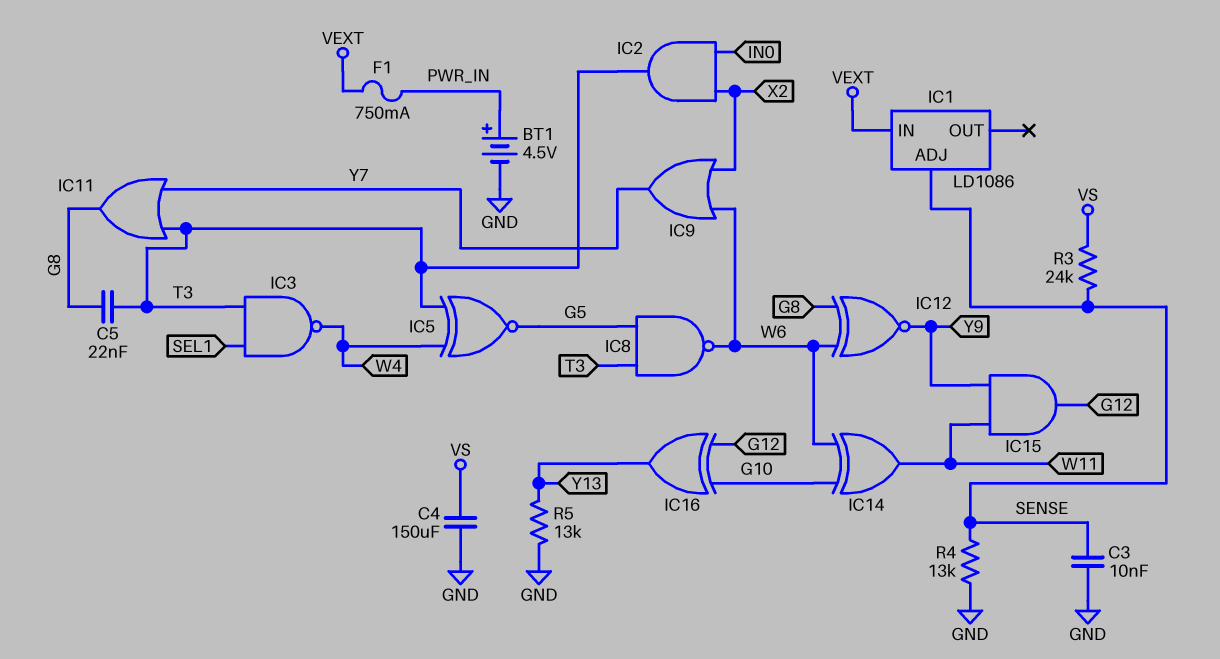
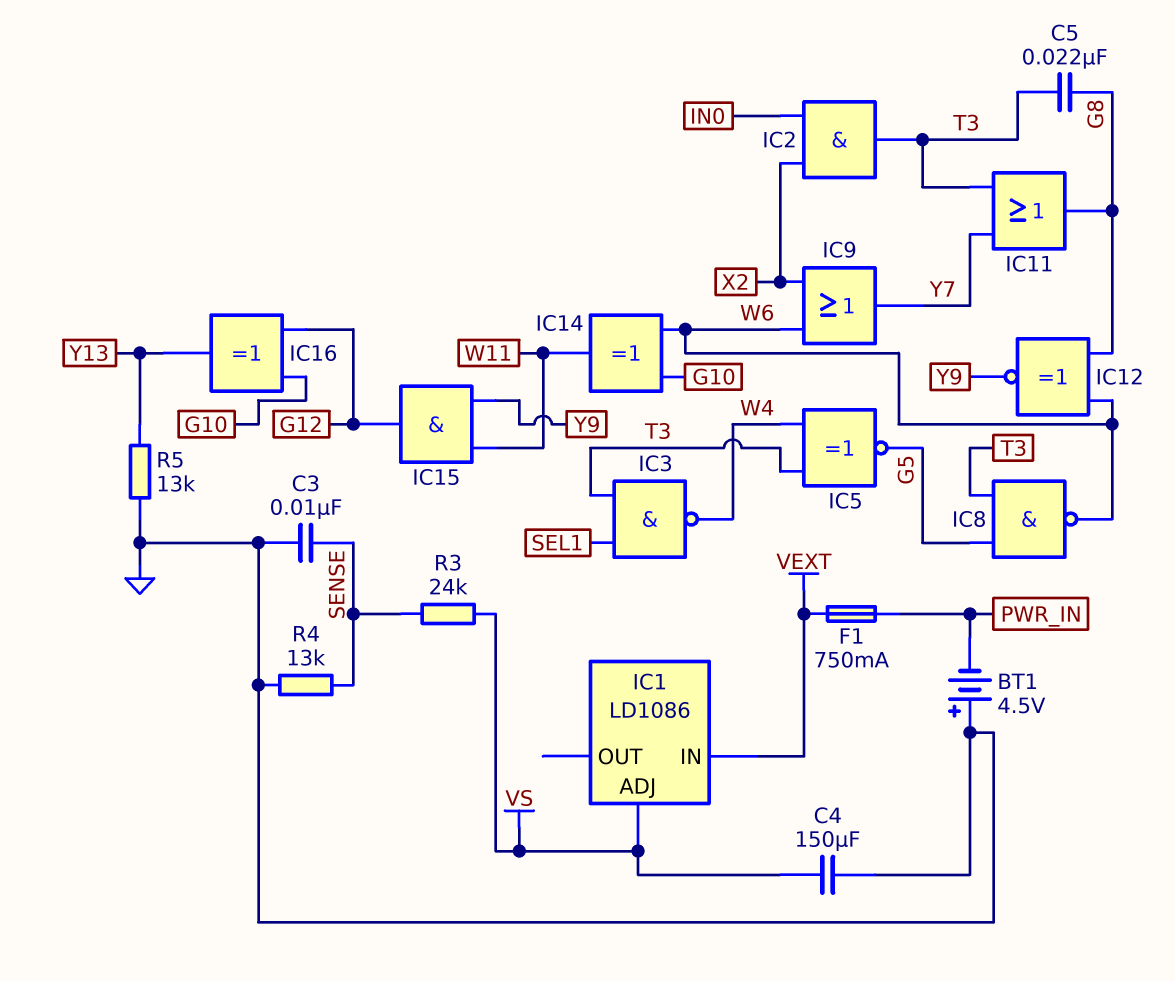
BT1: 4.5V (plus PWR_IN, minus GND) -> 4.5V (plus GND, minus PWR_IN)
IC1 pin ADJ: SENSE -> VS

